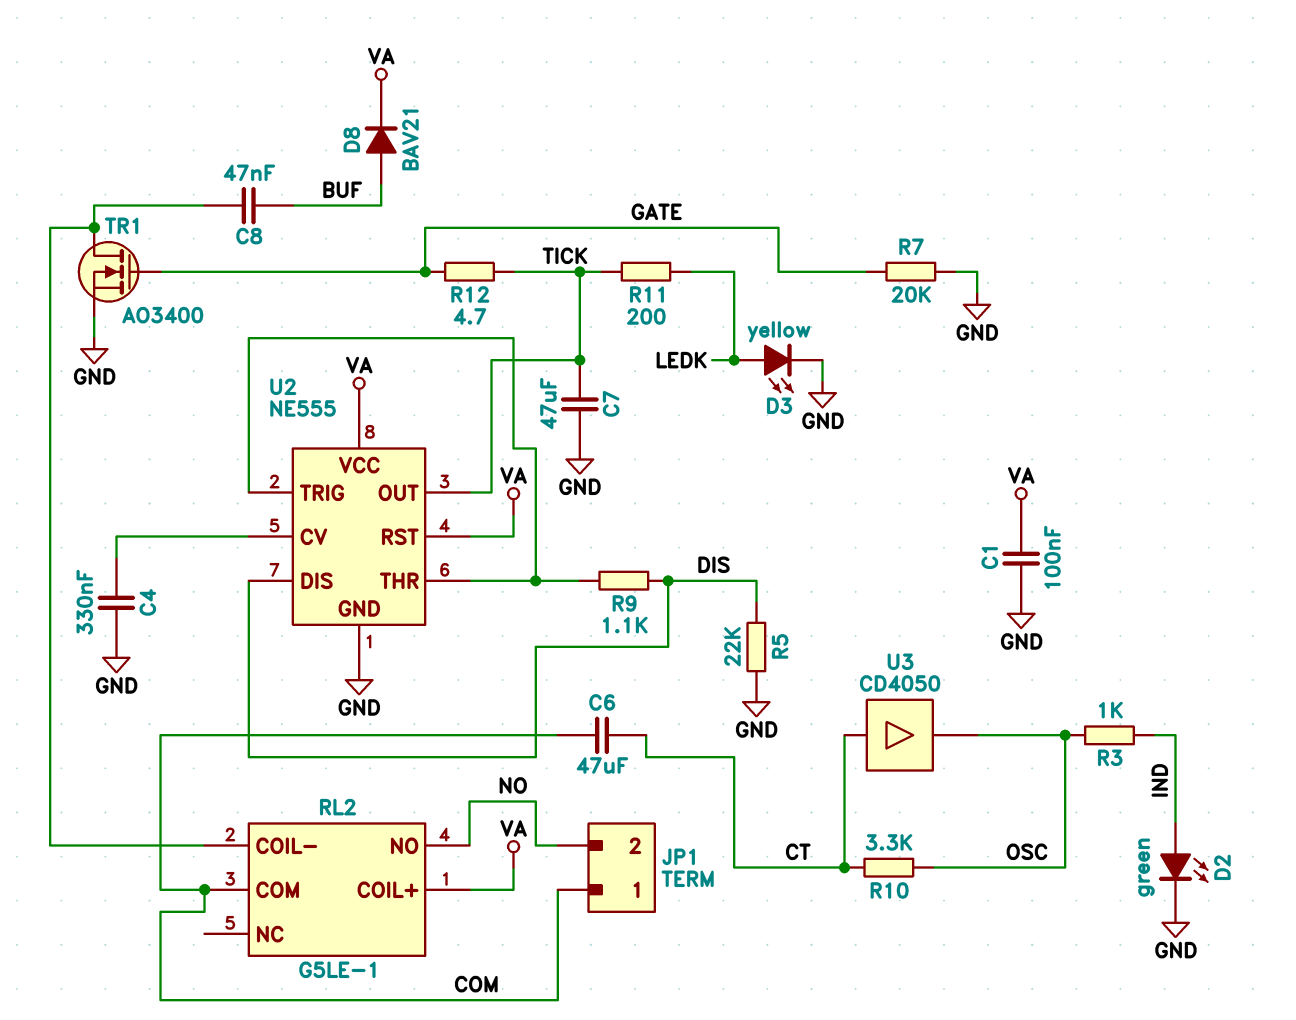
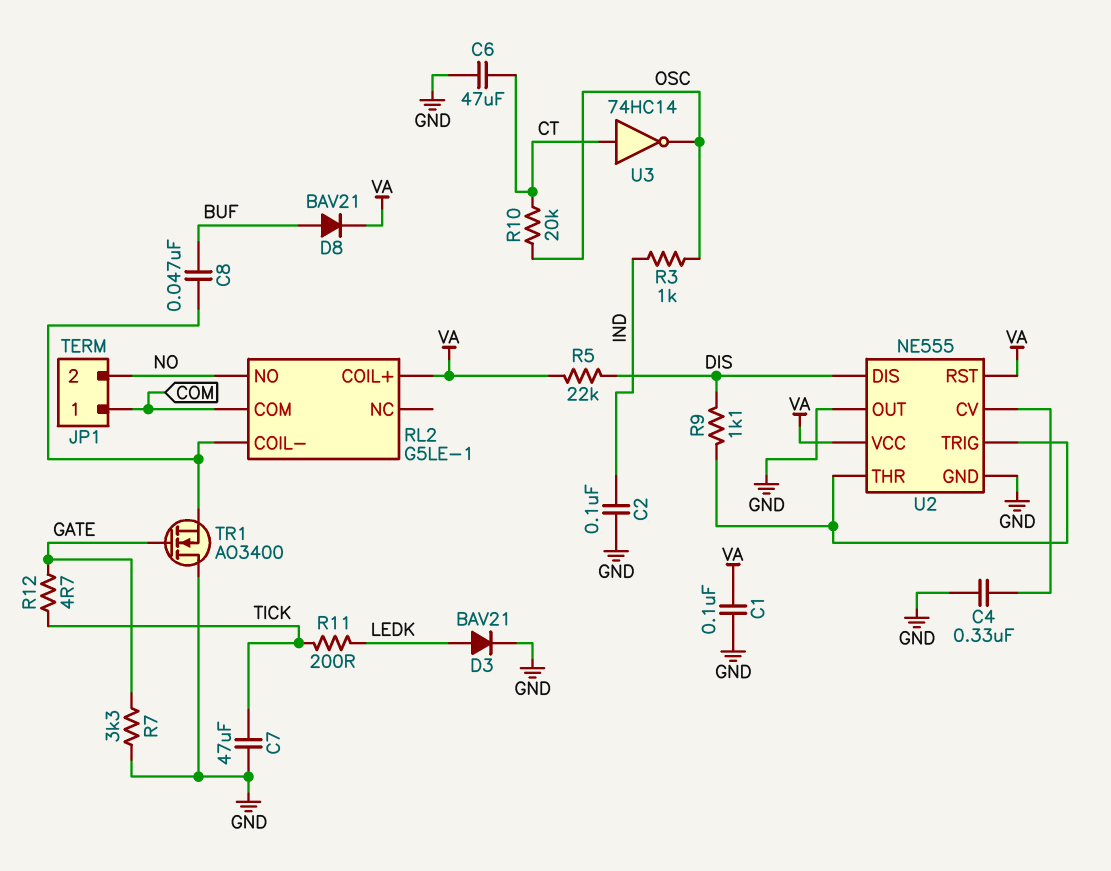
C2: none -> 100nF (GND, IND)
C6: 47uF (COM, CT) -> 47uF (CT, GND)
D2: LED green (A IND, K GND) -> none
D3: LED yellow (A LEDK, K GND) -> diode BAV21 (A LEDK, K GND)
R5: 22k (DIS, GND) -> 22k (DIS, VA)
R7: 20k (GATE, GND) -> 3.3k (GATE, GND)
R10: 3.3k (CT, OSC) -> 20k (CT, OSC)
TR1: NMOS AO3400 (G GATE, D RL2/COIL-, S GND) -> NMOS AO3400 (G GATE, D GND, S RL2/COIL-)
U2 pin OUT: TICK -> GND
U3: buffer CD4050 (in CT, out OSC) -> NOT 74HC14 (in CT, out OSC)

